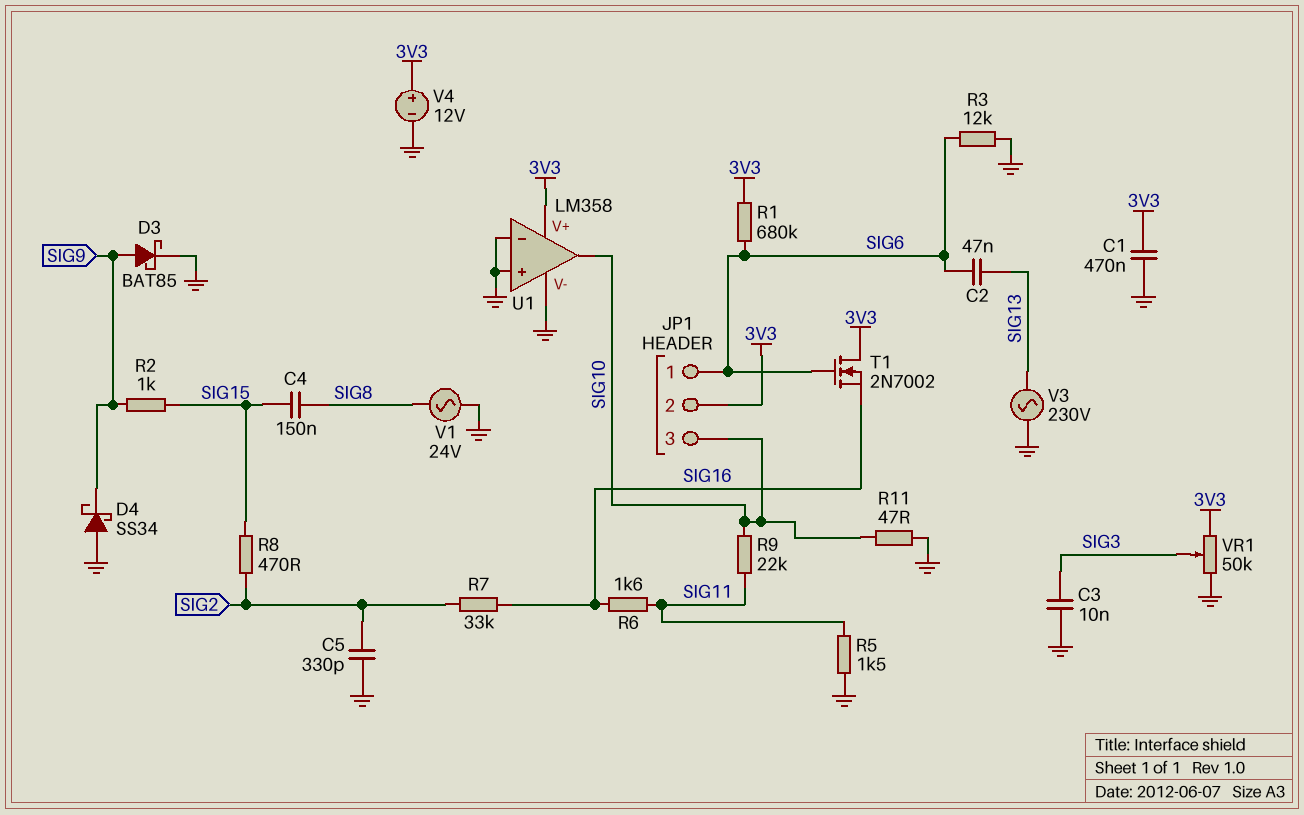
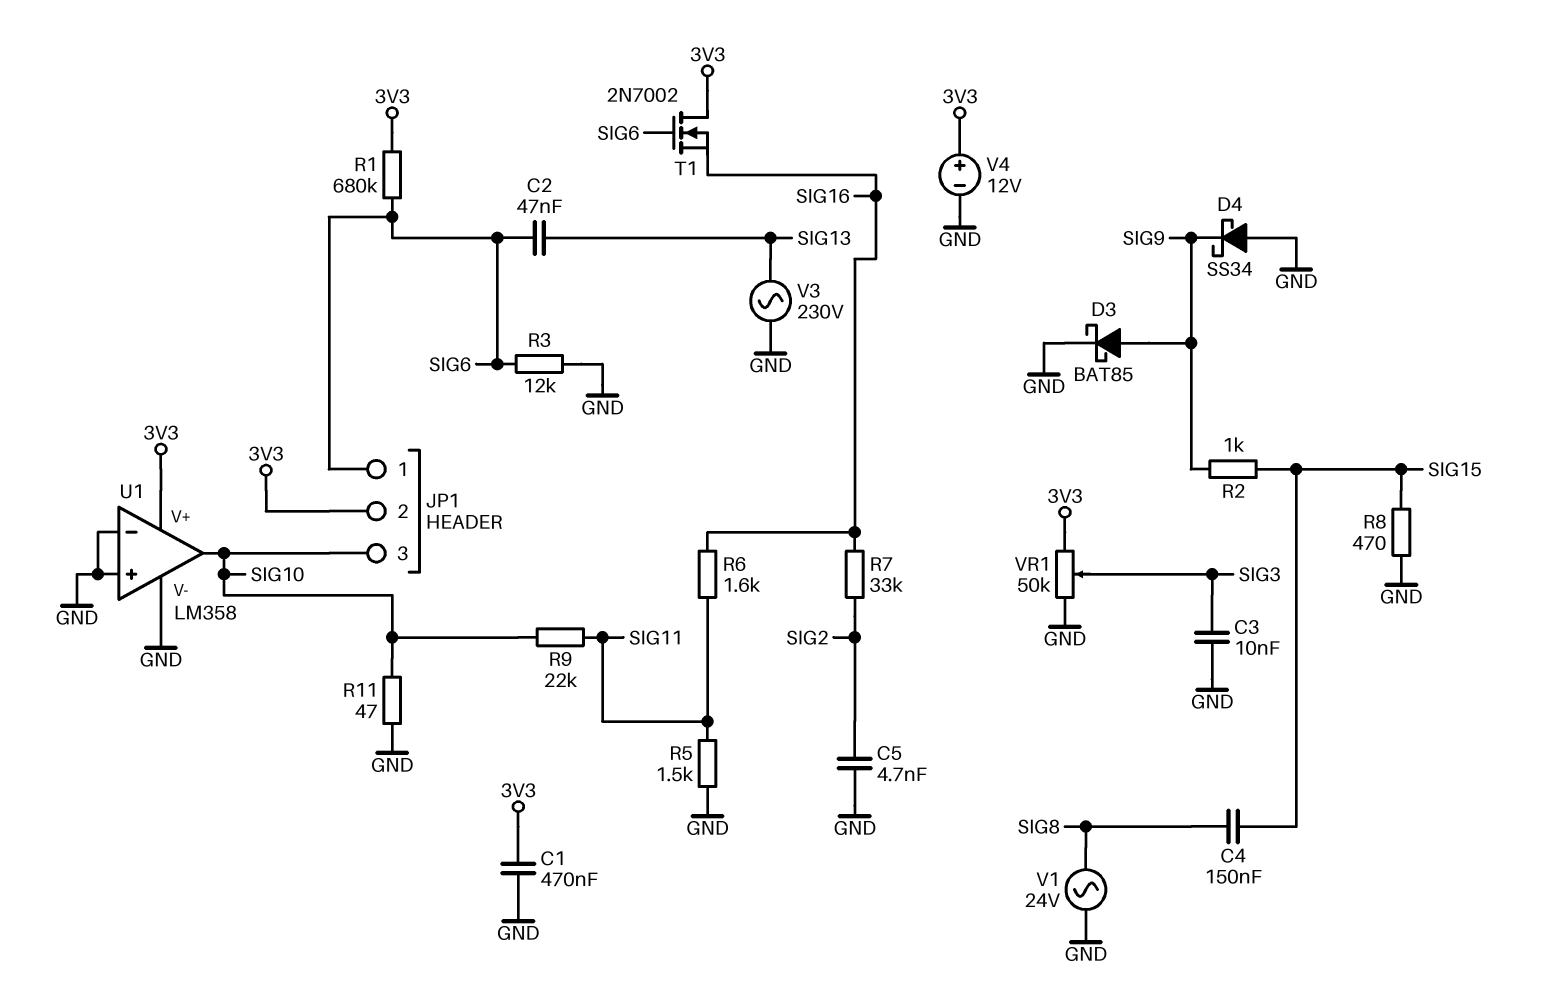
C5: 330pF (GND, SIG2) -> 4.7nF (GND, SIG2)
R8: 470 (SIG2, SIG15) -> 470 (GND, SIG15)

